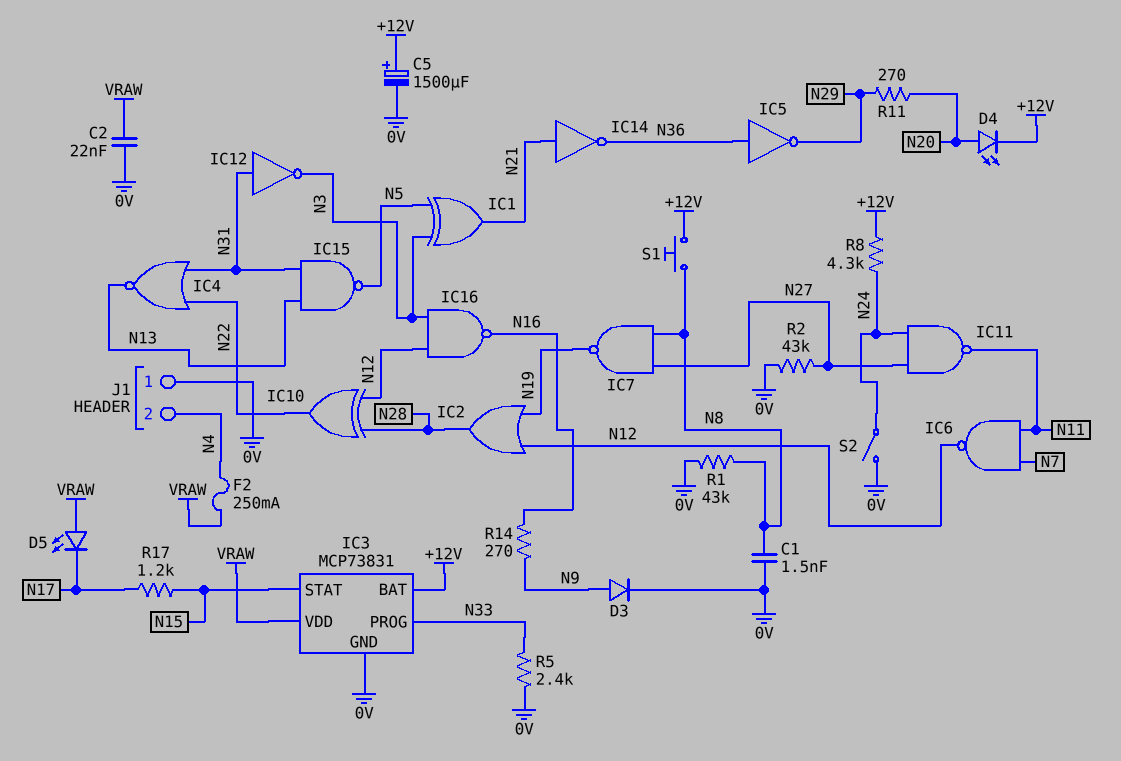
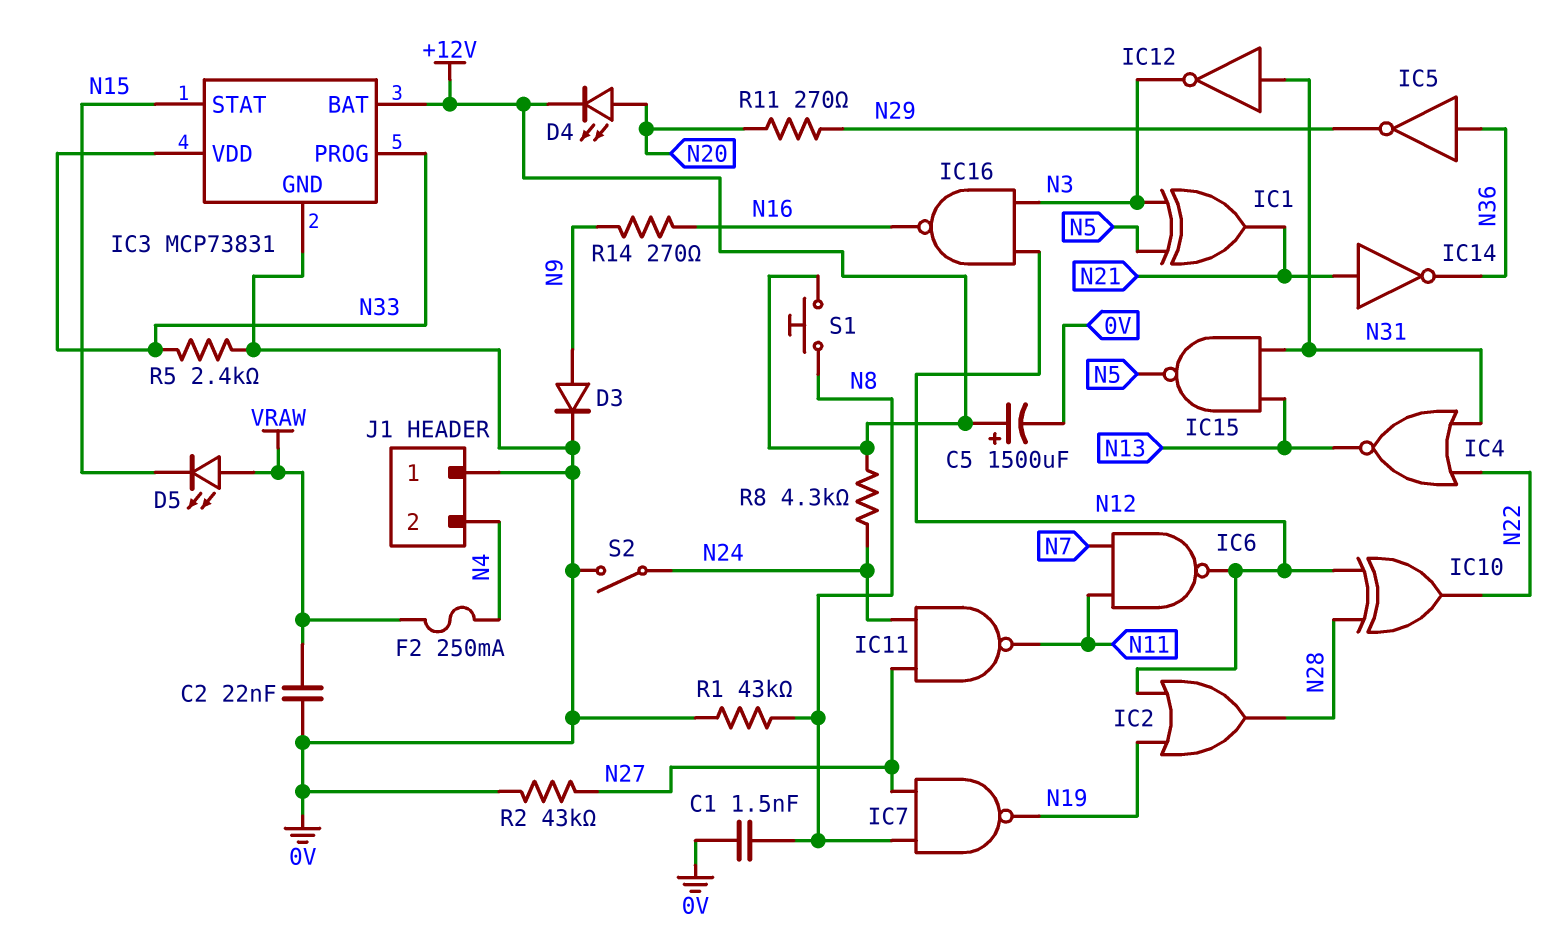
D5: LED (A VRAW, K N17) -> LED (A VRAW, K N15)
IC3 pin VDD: VRAW -> N33
R17: 1.2k (N15, N17) -> none

